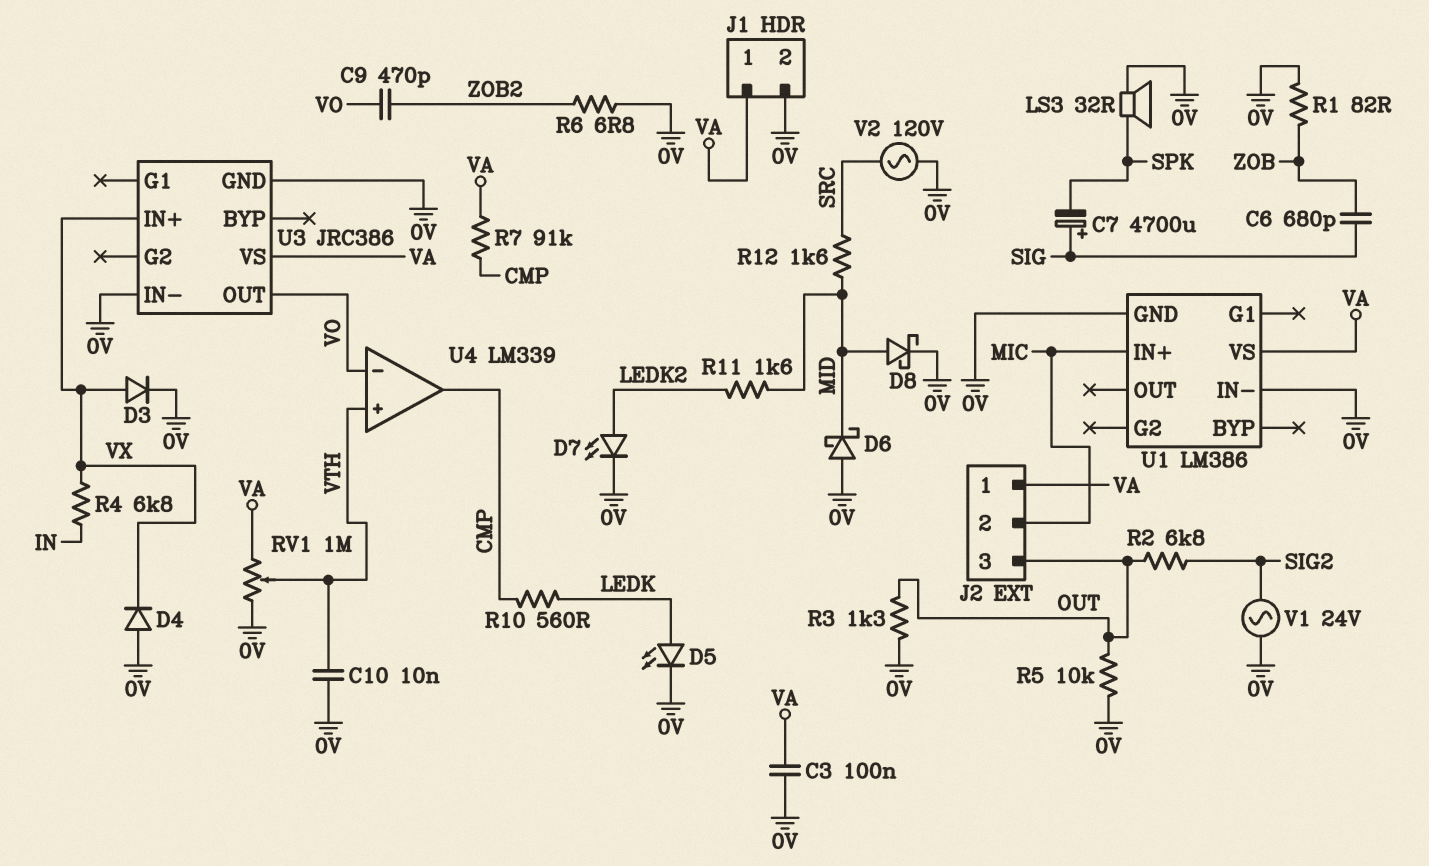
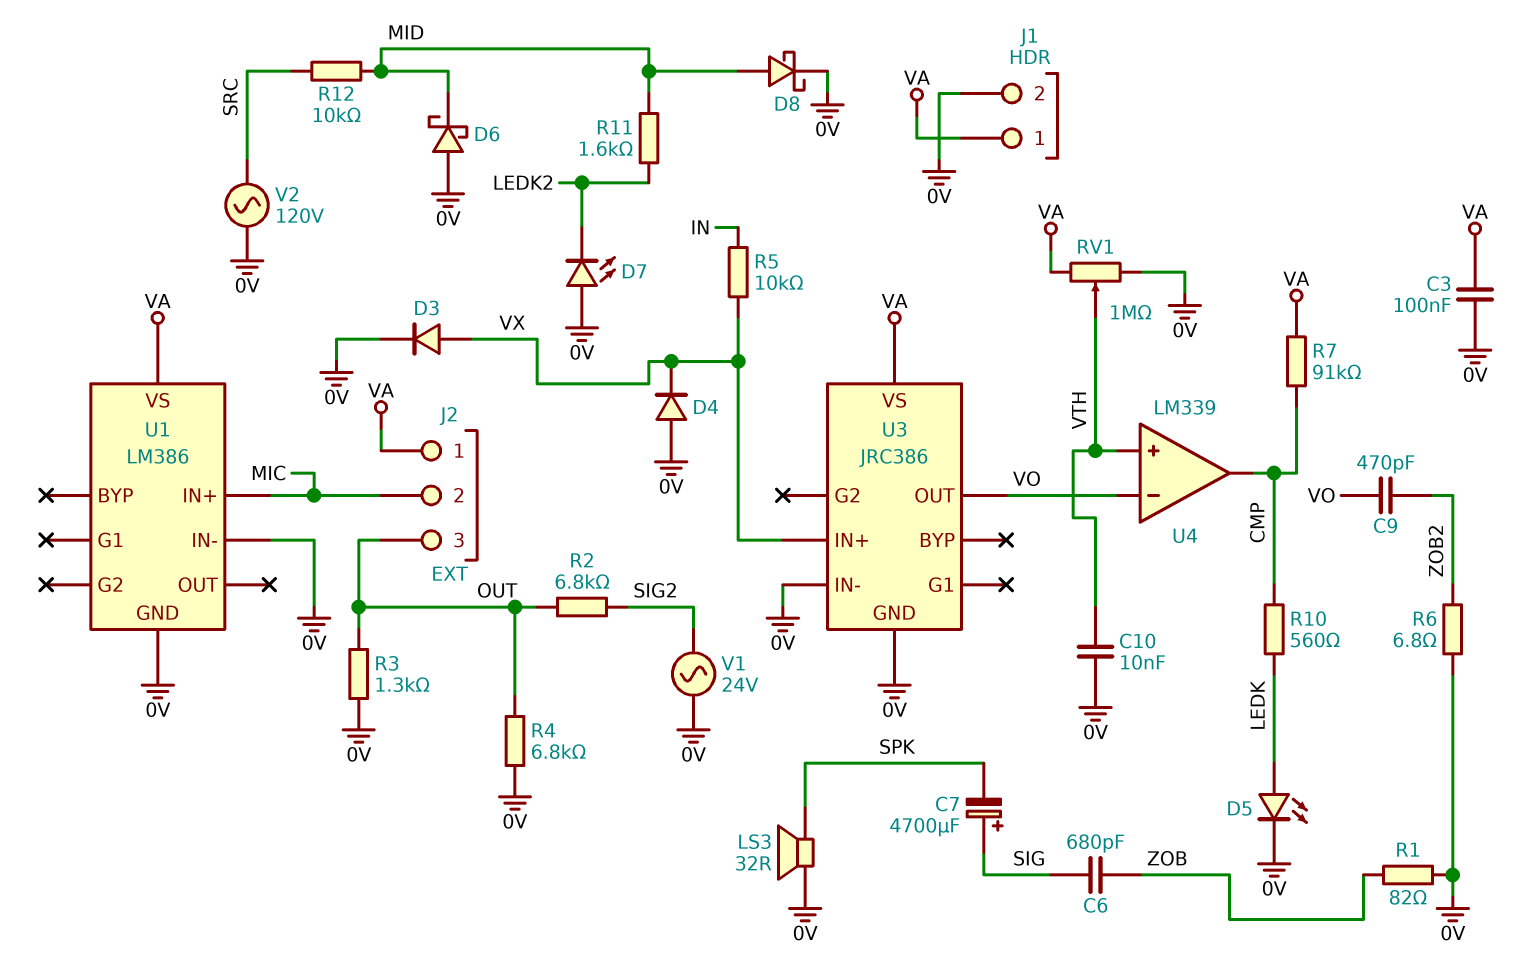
D7: LED (A LEDK2, K 0V) -> LED (A 0V, K LEDK2)
R4: 6.8k (IN, VX) -> 6.8k (0V, OUT)
R5: 10k (0V, OUT) -> 10k (IN, VX)
R12: 1.6k (MID, SRC) -> 10k (MID, SRC)

